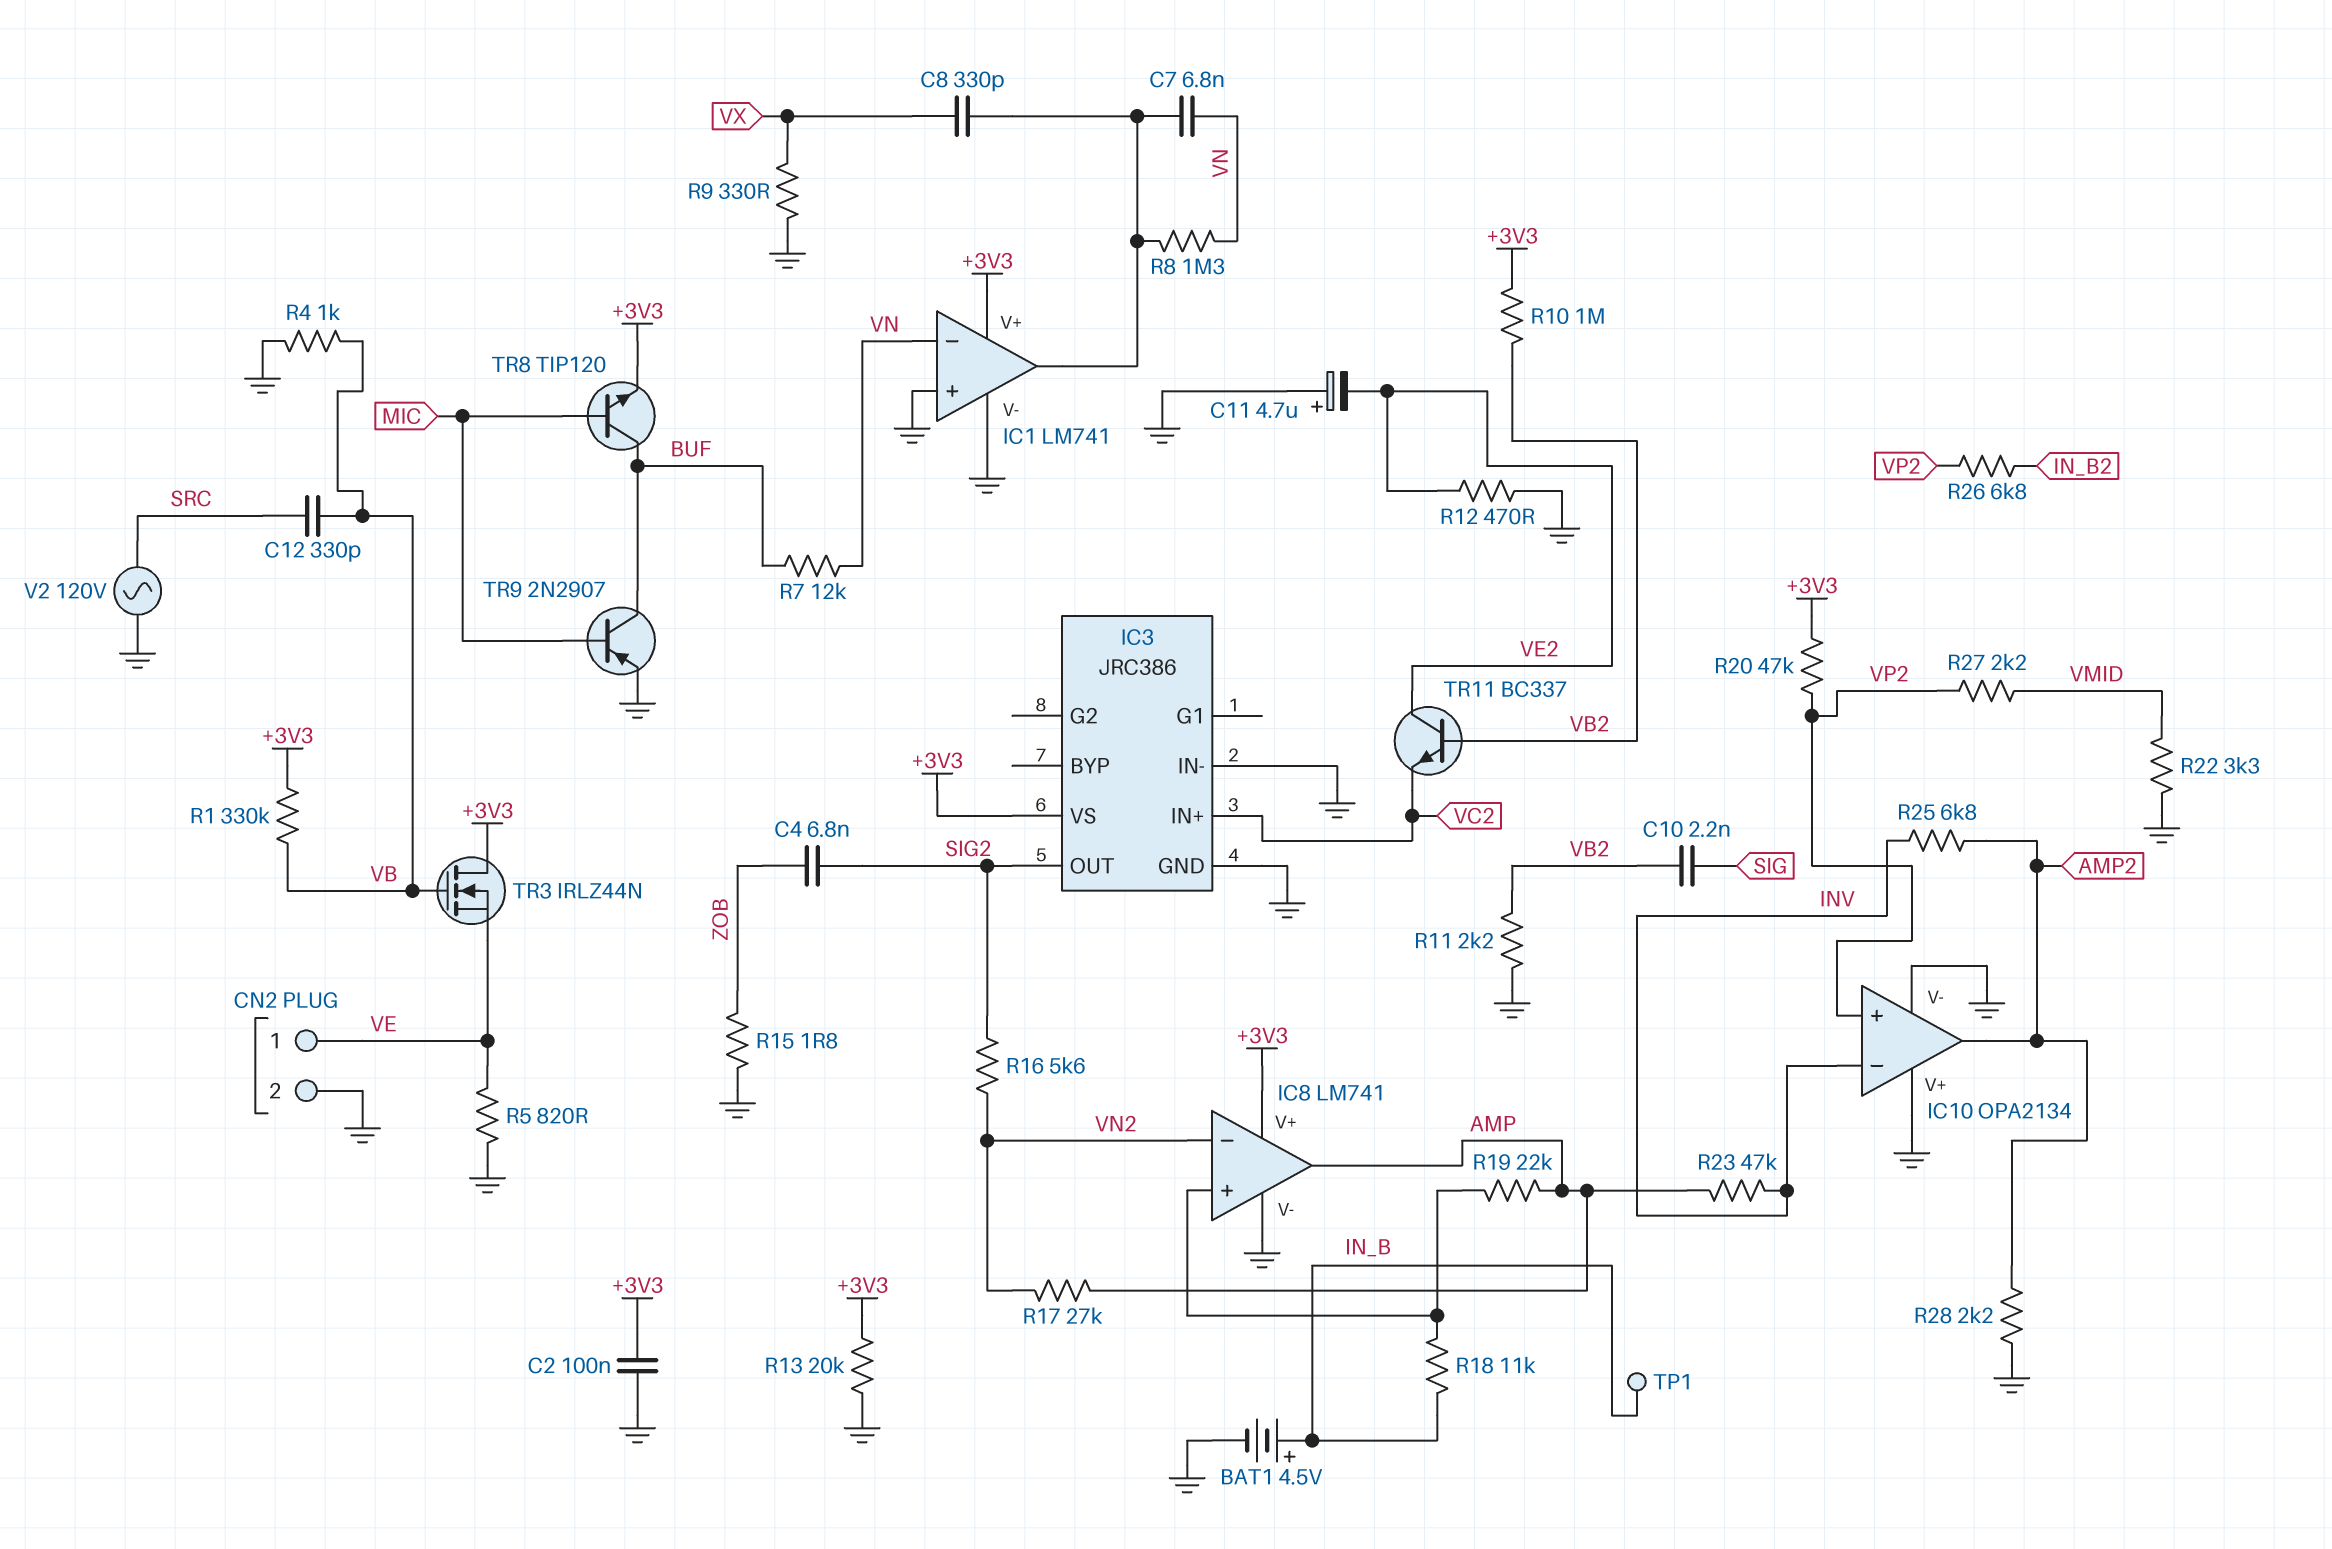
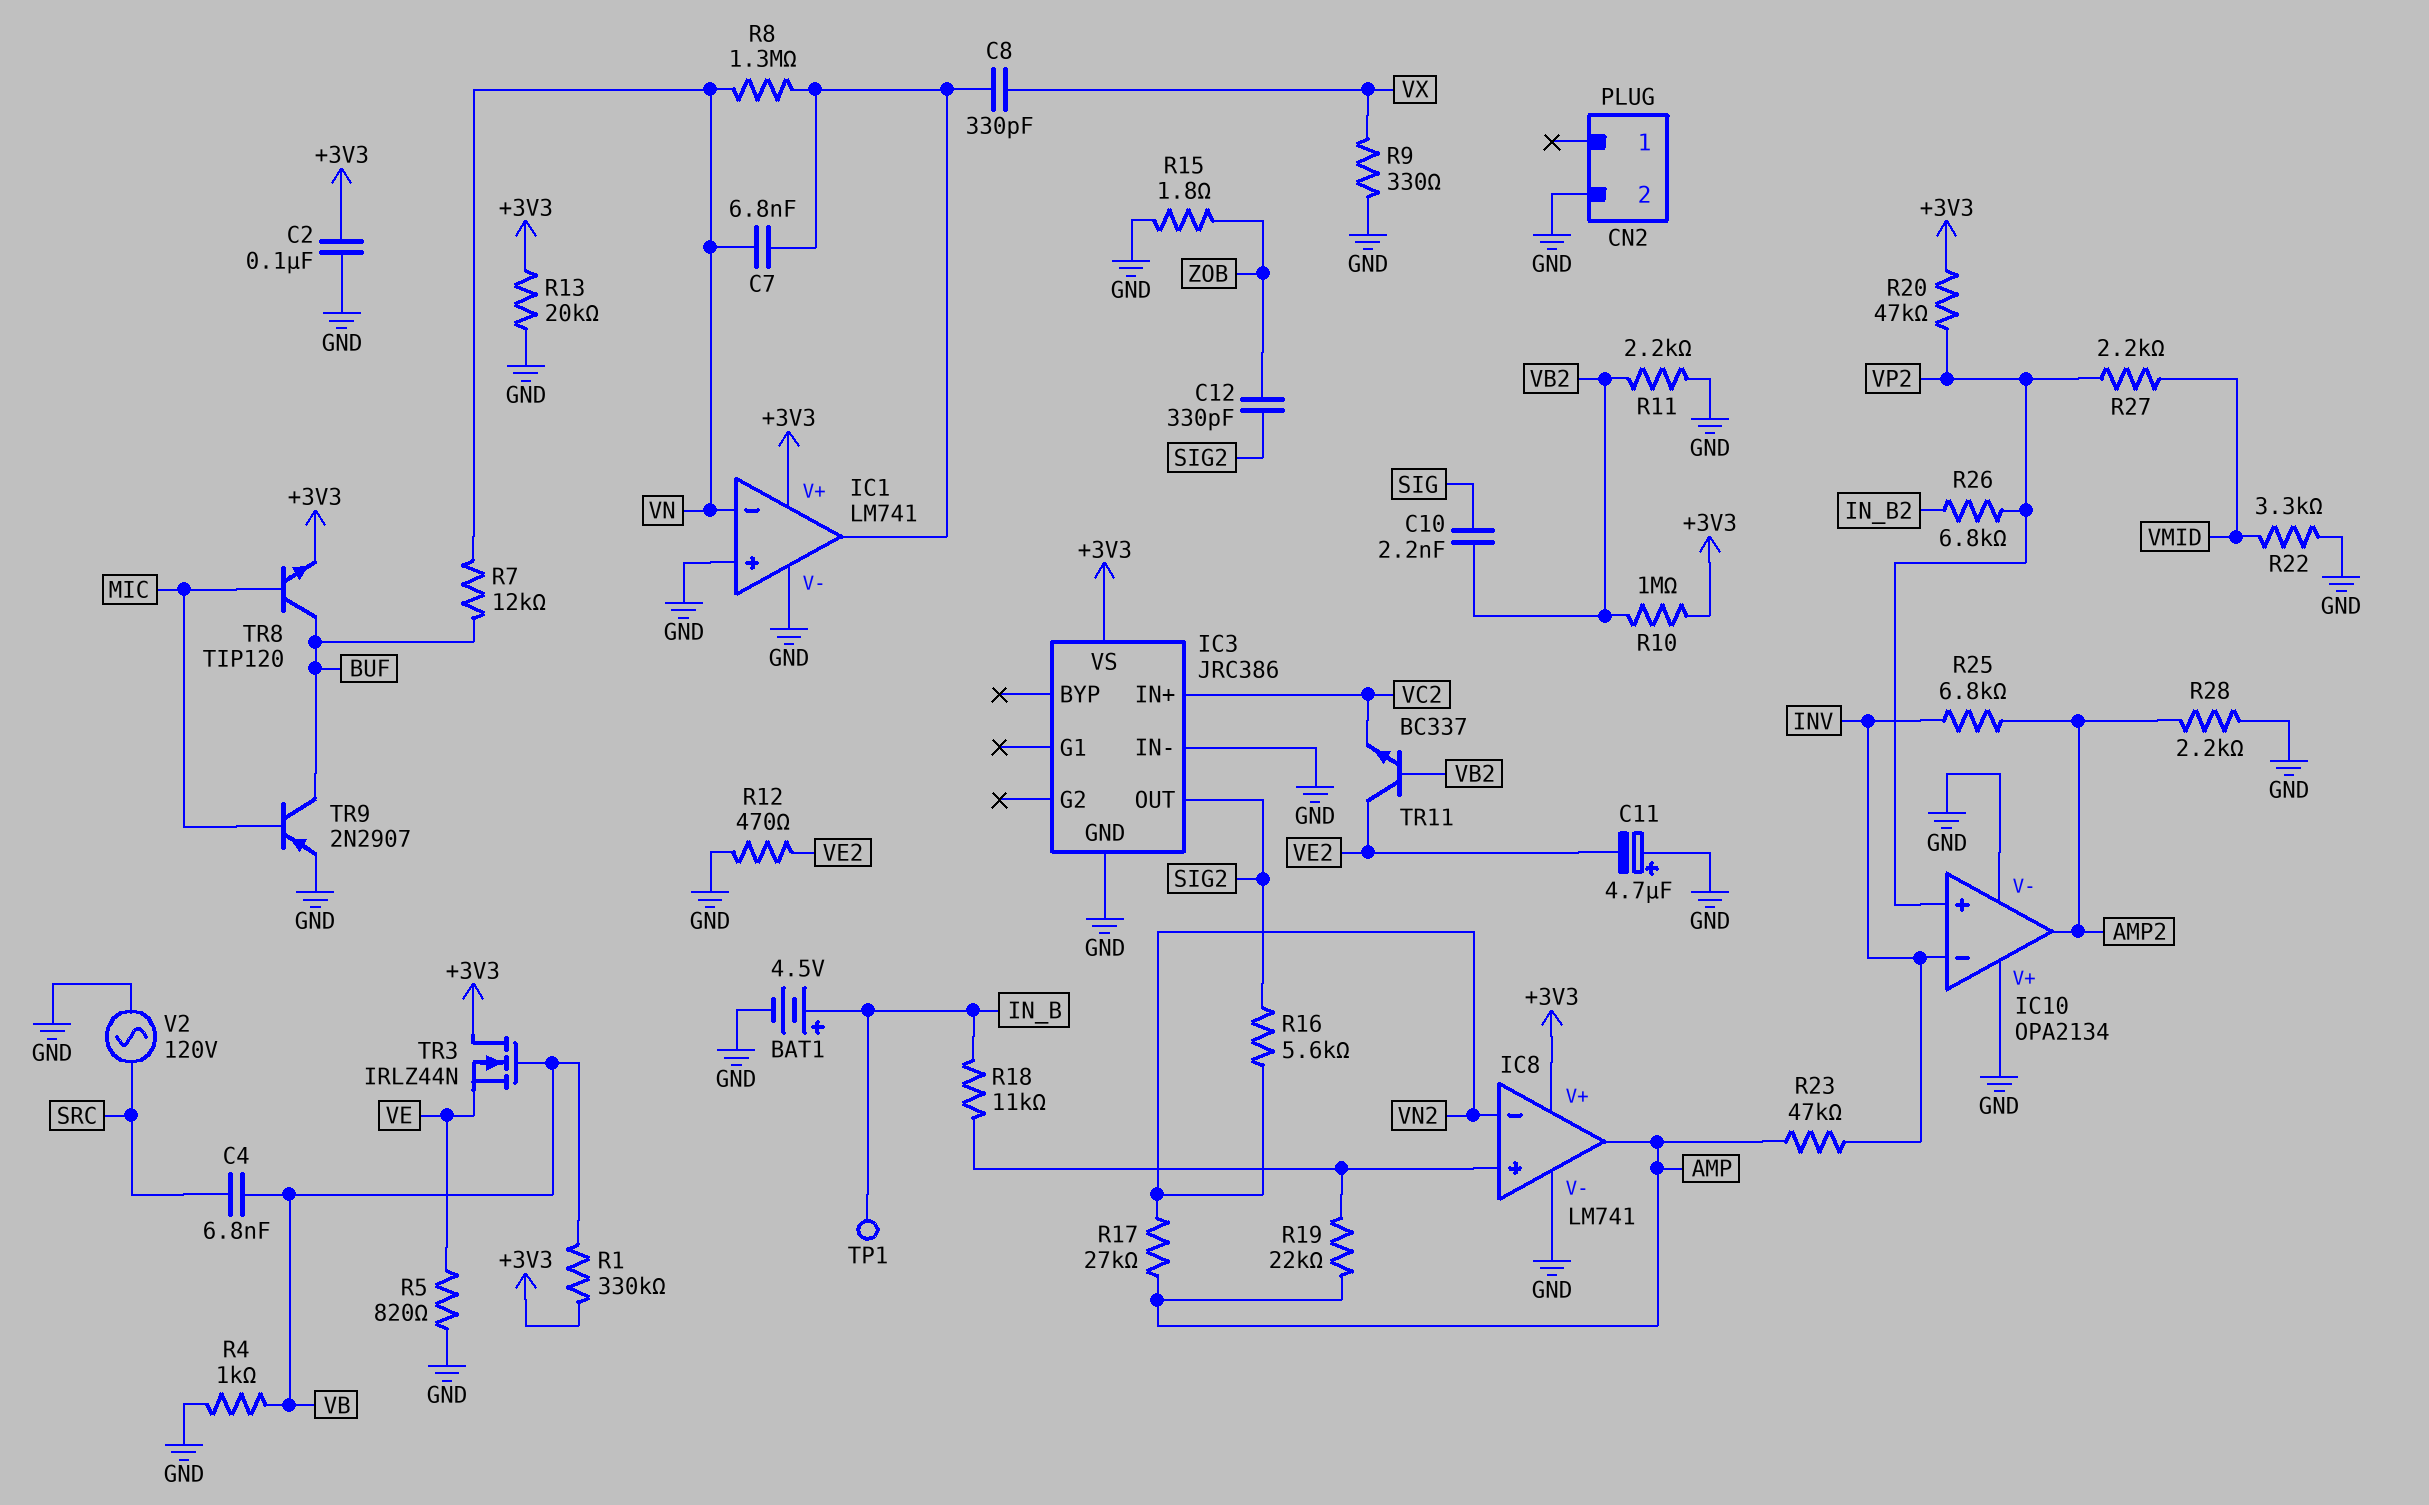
C4: 6.8nF (SIG2, ZOB) -> 6.8nF (SRC, VB)
C12: 330pF (SRC, VB) -> 330pF (SIG2, ZOB)
CN2 pin 1: VE -> none

